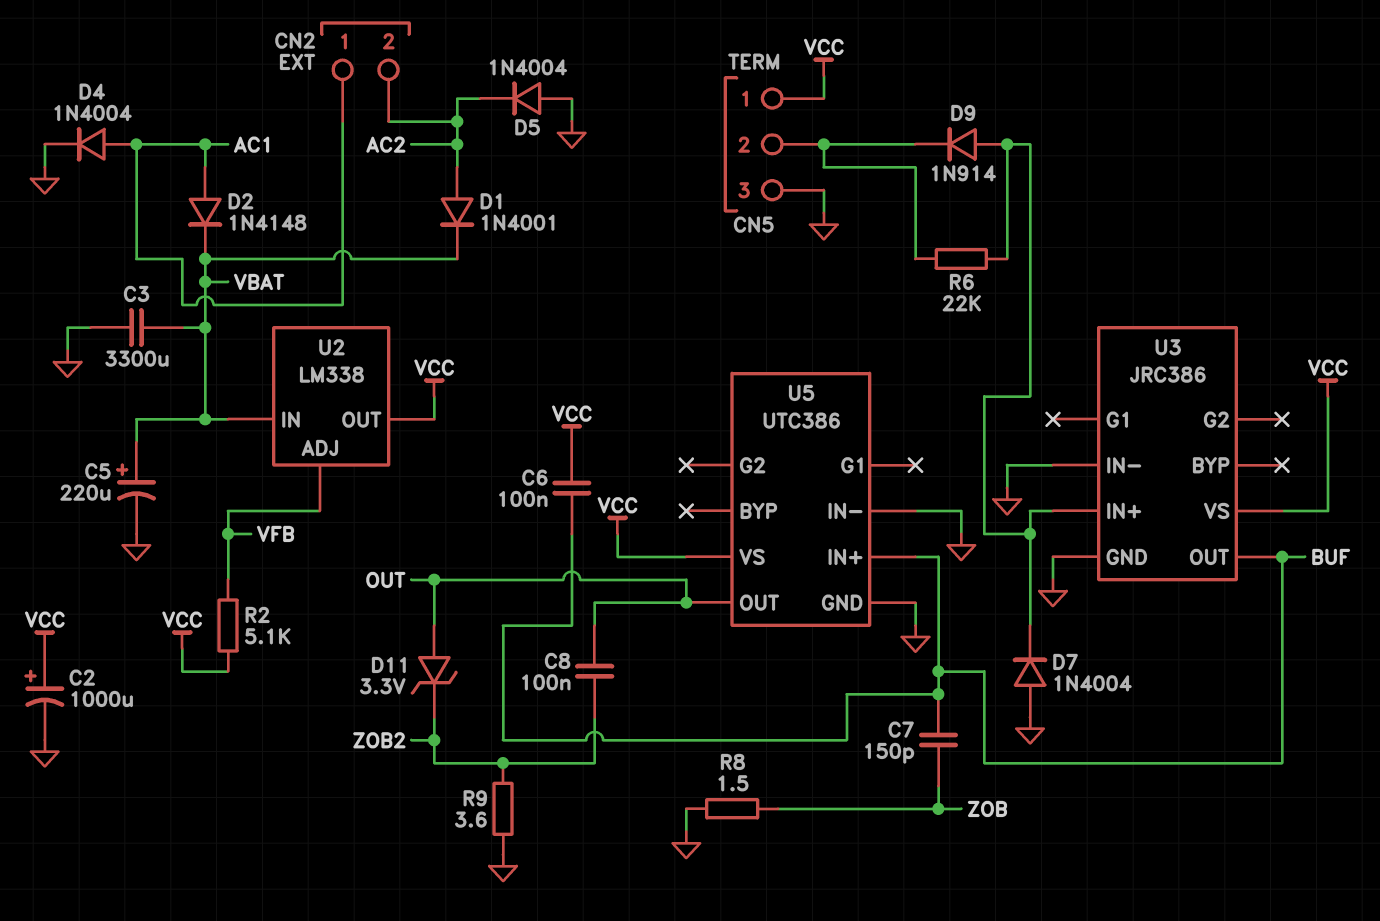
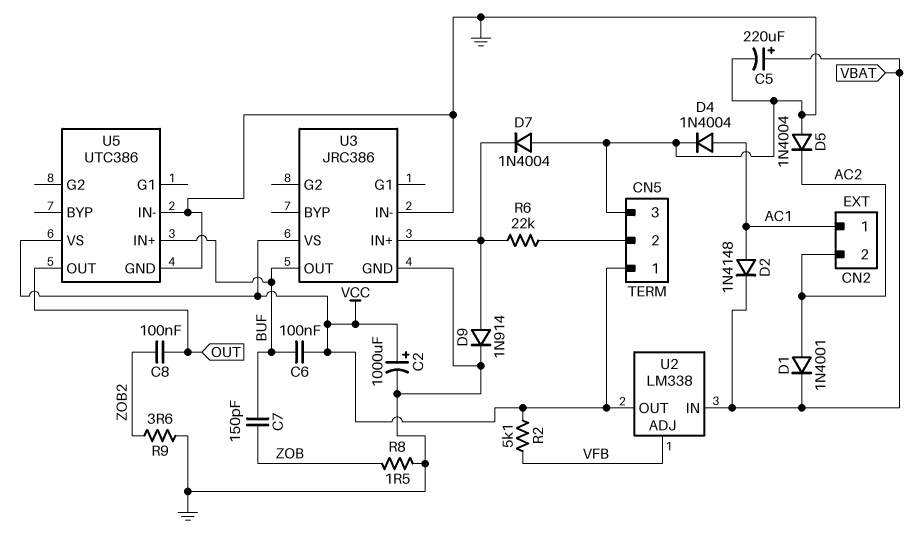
C3: 3300uF (GND, VBAT) -> none
D9: diode 1N914 (A U3/IN+, K CN5/2) -> diode 1N914 (A U3/IN+, K GND)
D11: zener 3.3V (A OUT, K ZOB2) -> none

